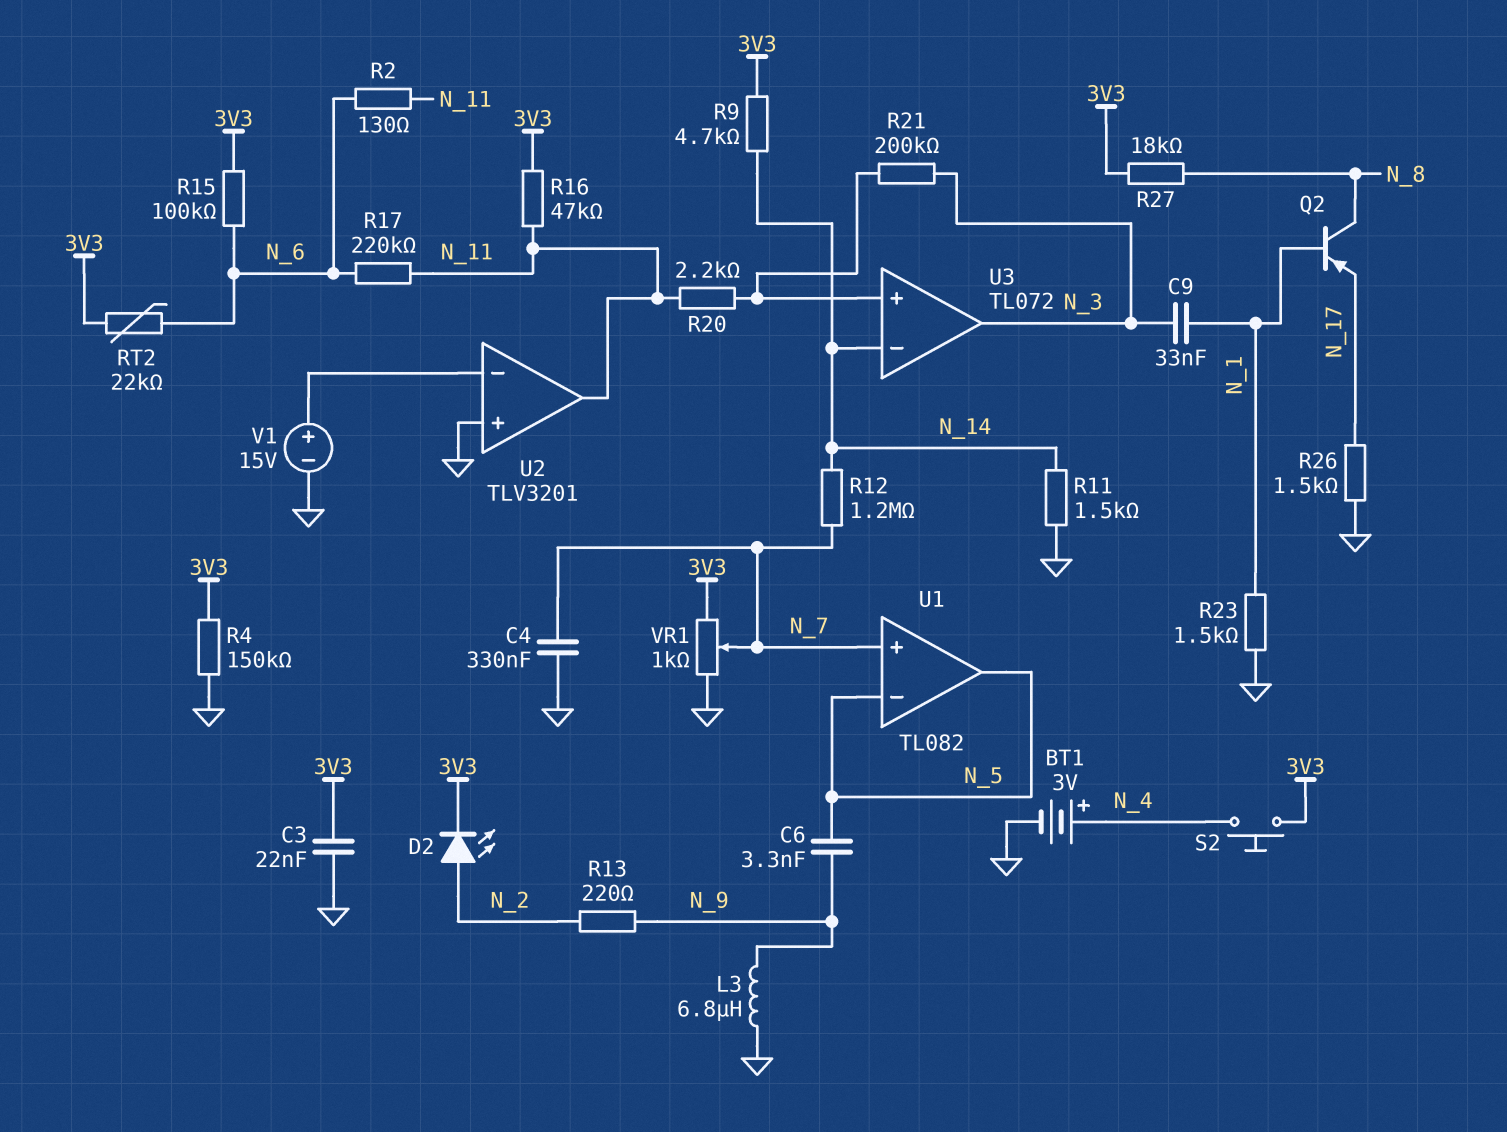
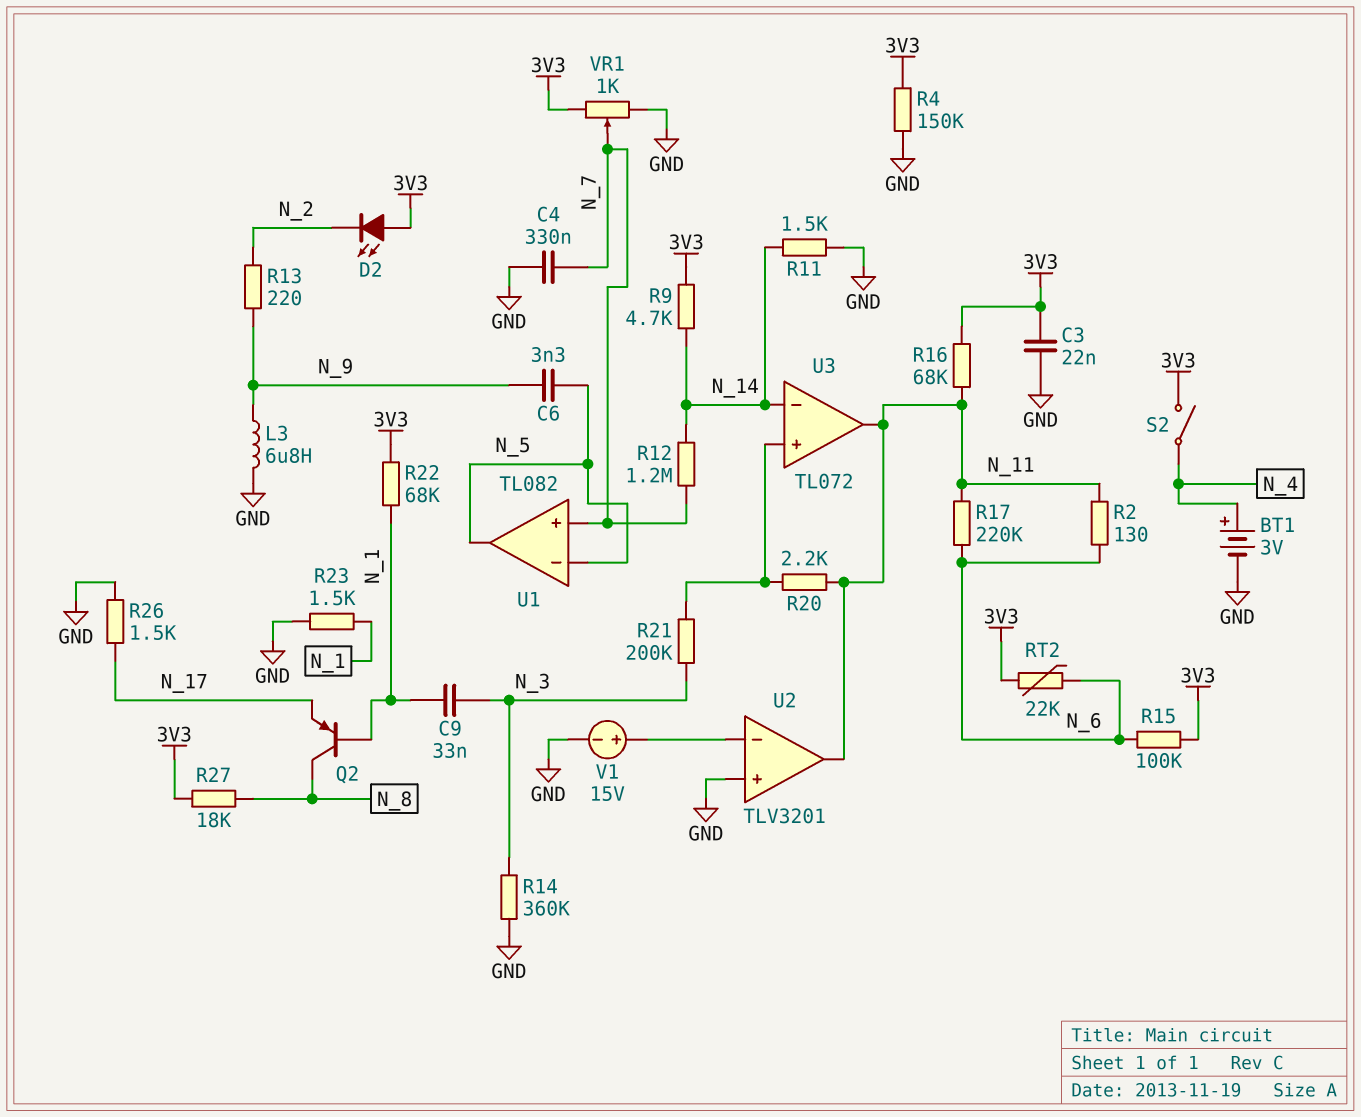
D2: LED (A N_2, K 3V3) -> LED (A 3V3, K N_2)
R14: none -> 360k (GND, N_3)
R16: 47k (3V3, N_11) -> 68k (3V3, N_11)
R22: none -> 68k (3V3, N_1)
S2: button (3V3, N_4) -> switch (3V3, N_4)
U3 pin out: N_3 -> N_11

